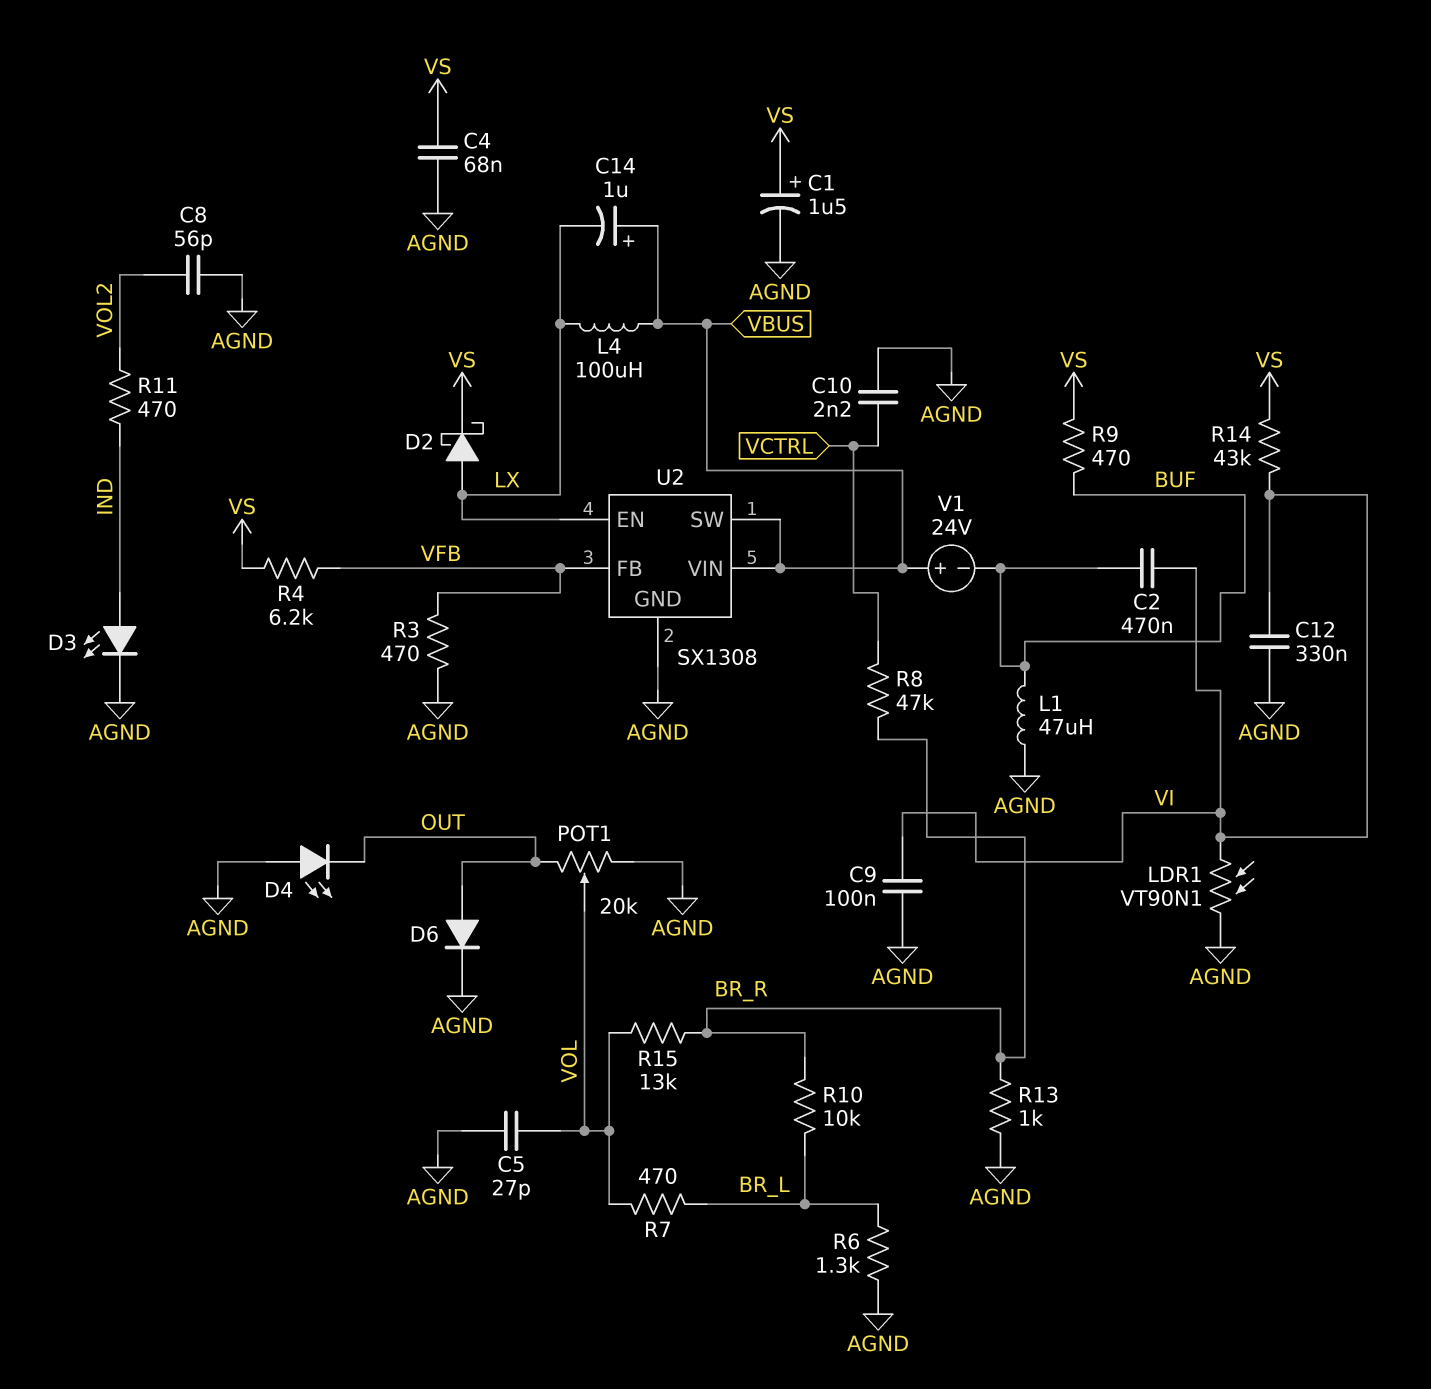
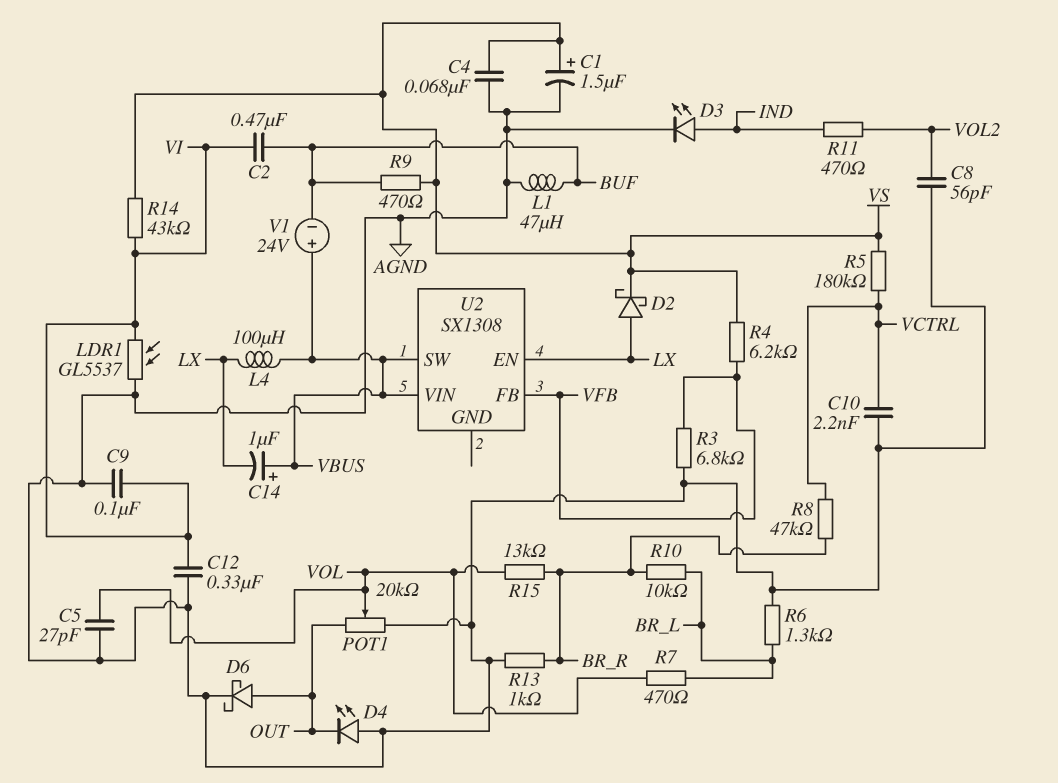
D6: diode (A OUT, K AGND) -> schottky (A OUT, K AGND)
LDR1: VT90N1 (AGND, VI) -> GL5537 (AGND, VI)
R3: 470 (AGND, VFB) -> 6.8k (AGND, VFB)
R5: none -> 180k (VCTRL, VS)
U2 pin GND: AGND -> none

